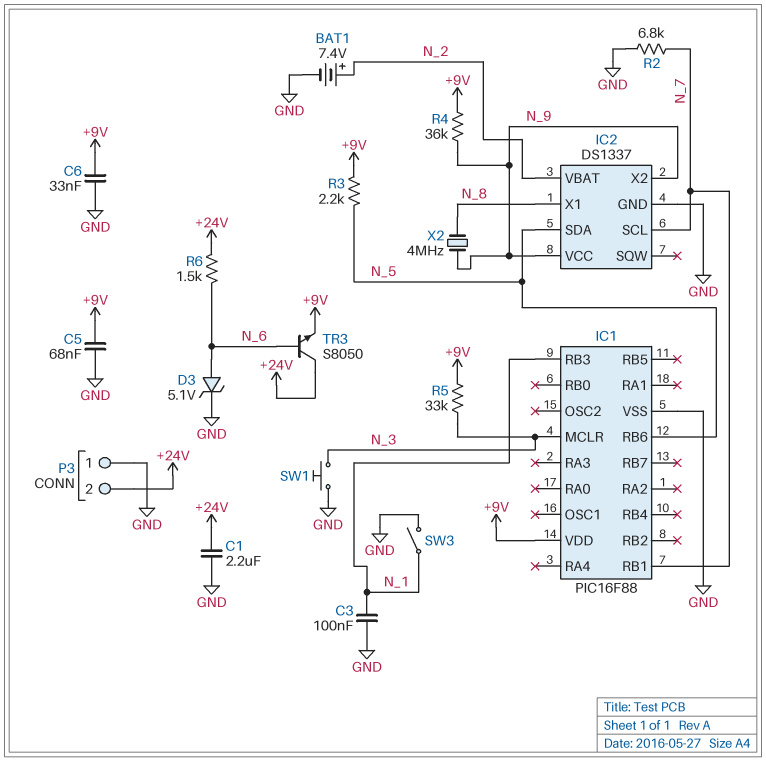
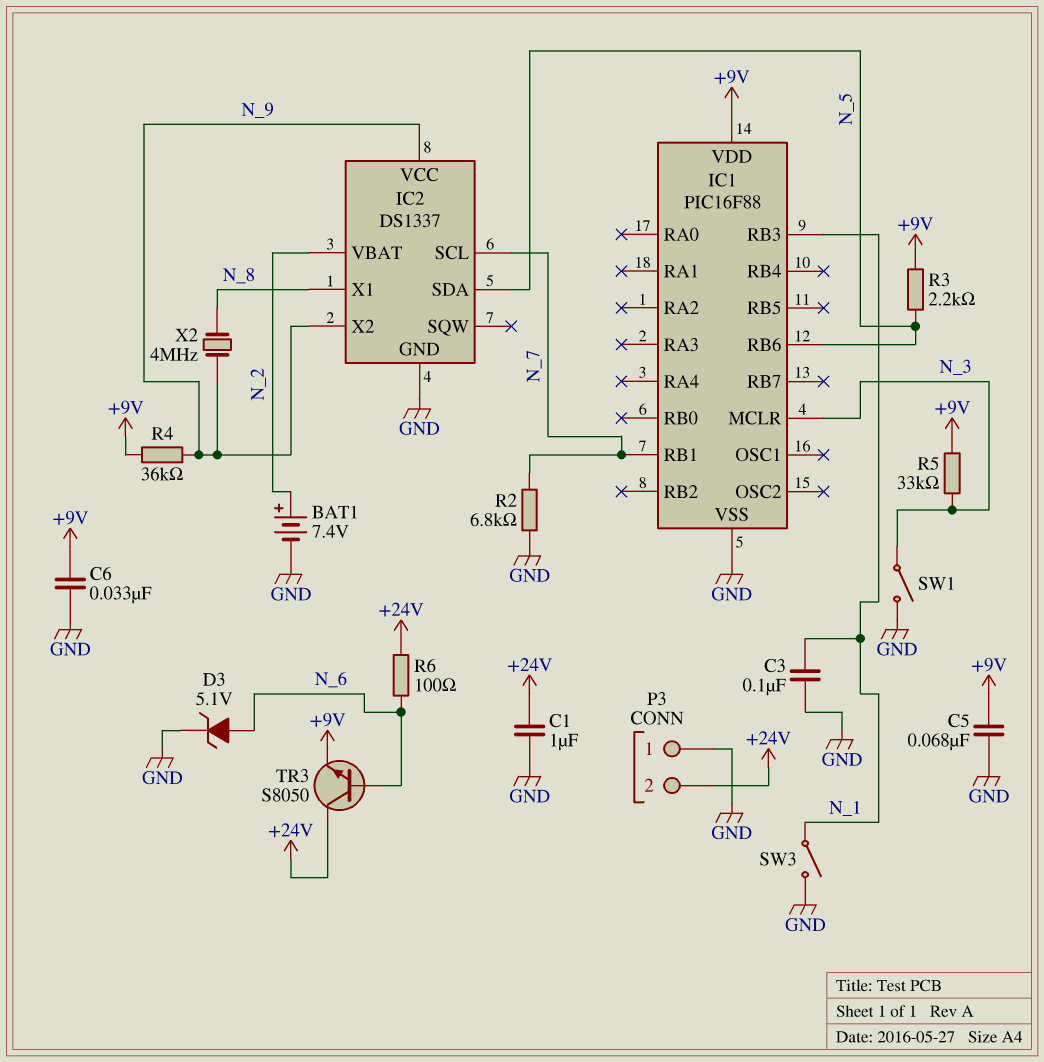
C1: 2.2uF (+24V, GND) -> 1uF (+24V, GND)
R6: 1.5k (+24V, N_6) -> 100 (+24V, N_6)
SW1: button (GND, N_3) -> switch (GND, N_3)

